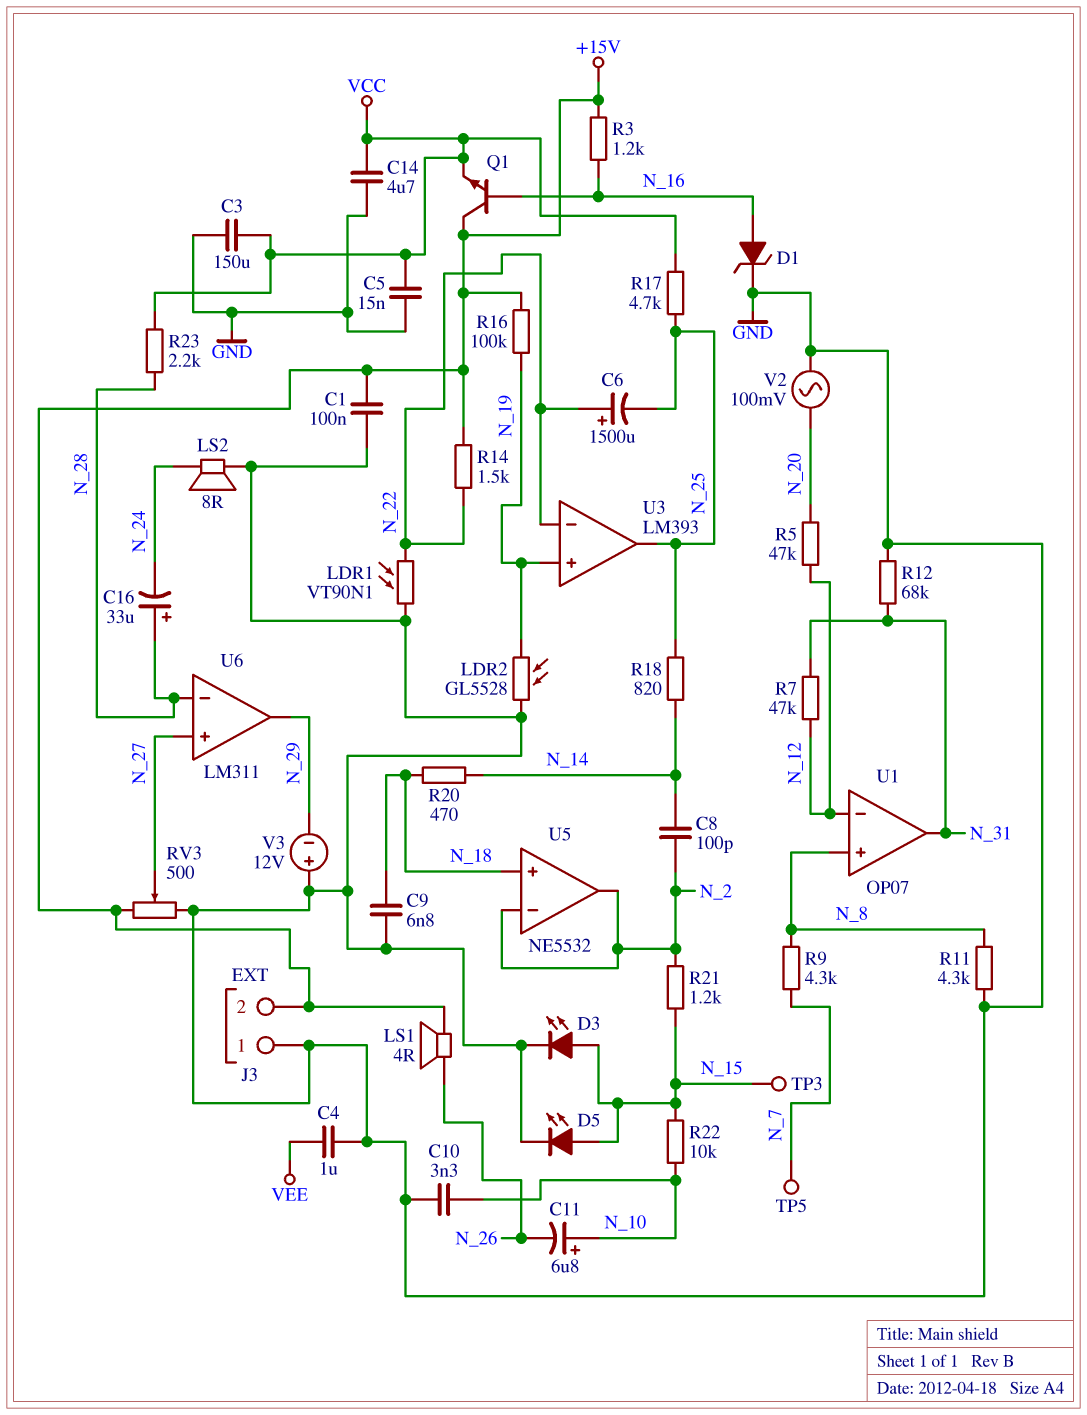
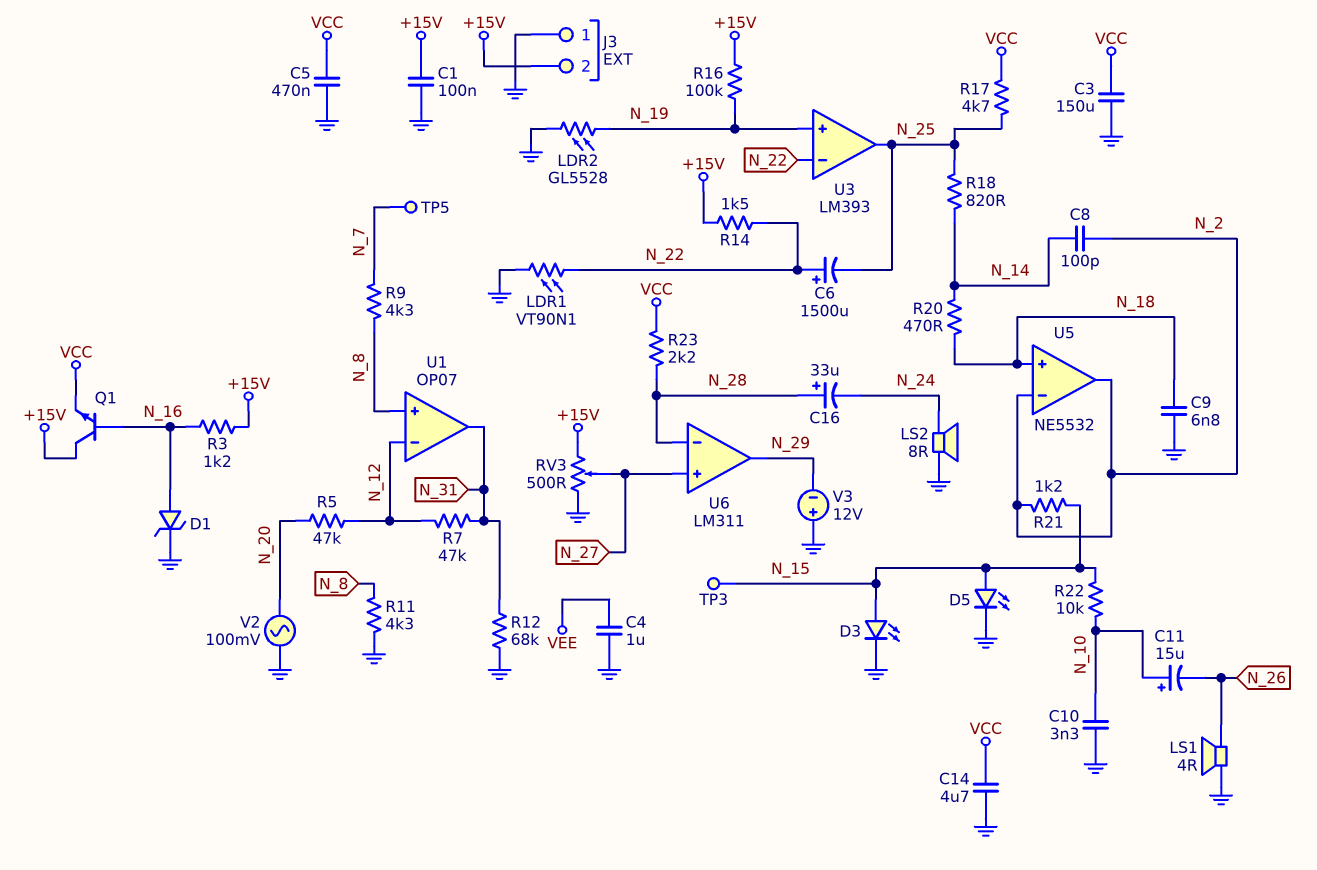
C5: 15nF (GND, VCC) -> 470nF (GND, VCC)
C11: 6.8uF (plus N_10, minus N_26) -> 15uF (plus N_10, minus N_26)
LS1: speaker 4R (+15V, N_26) -> speaker 4R (GND, N_26)

